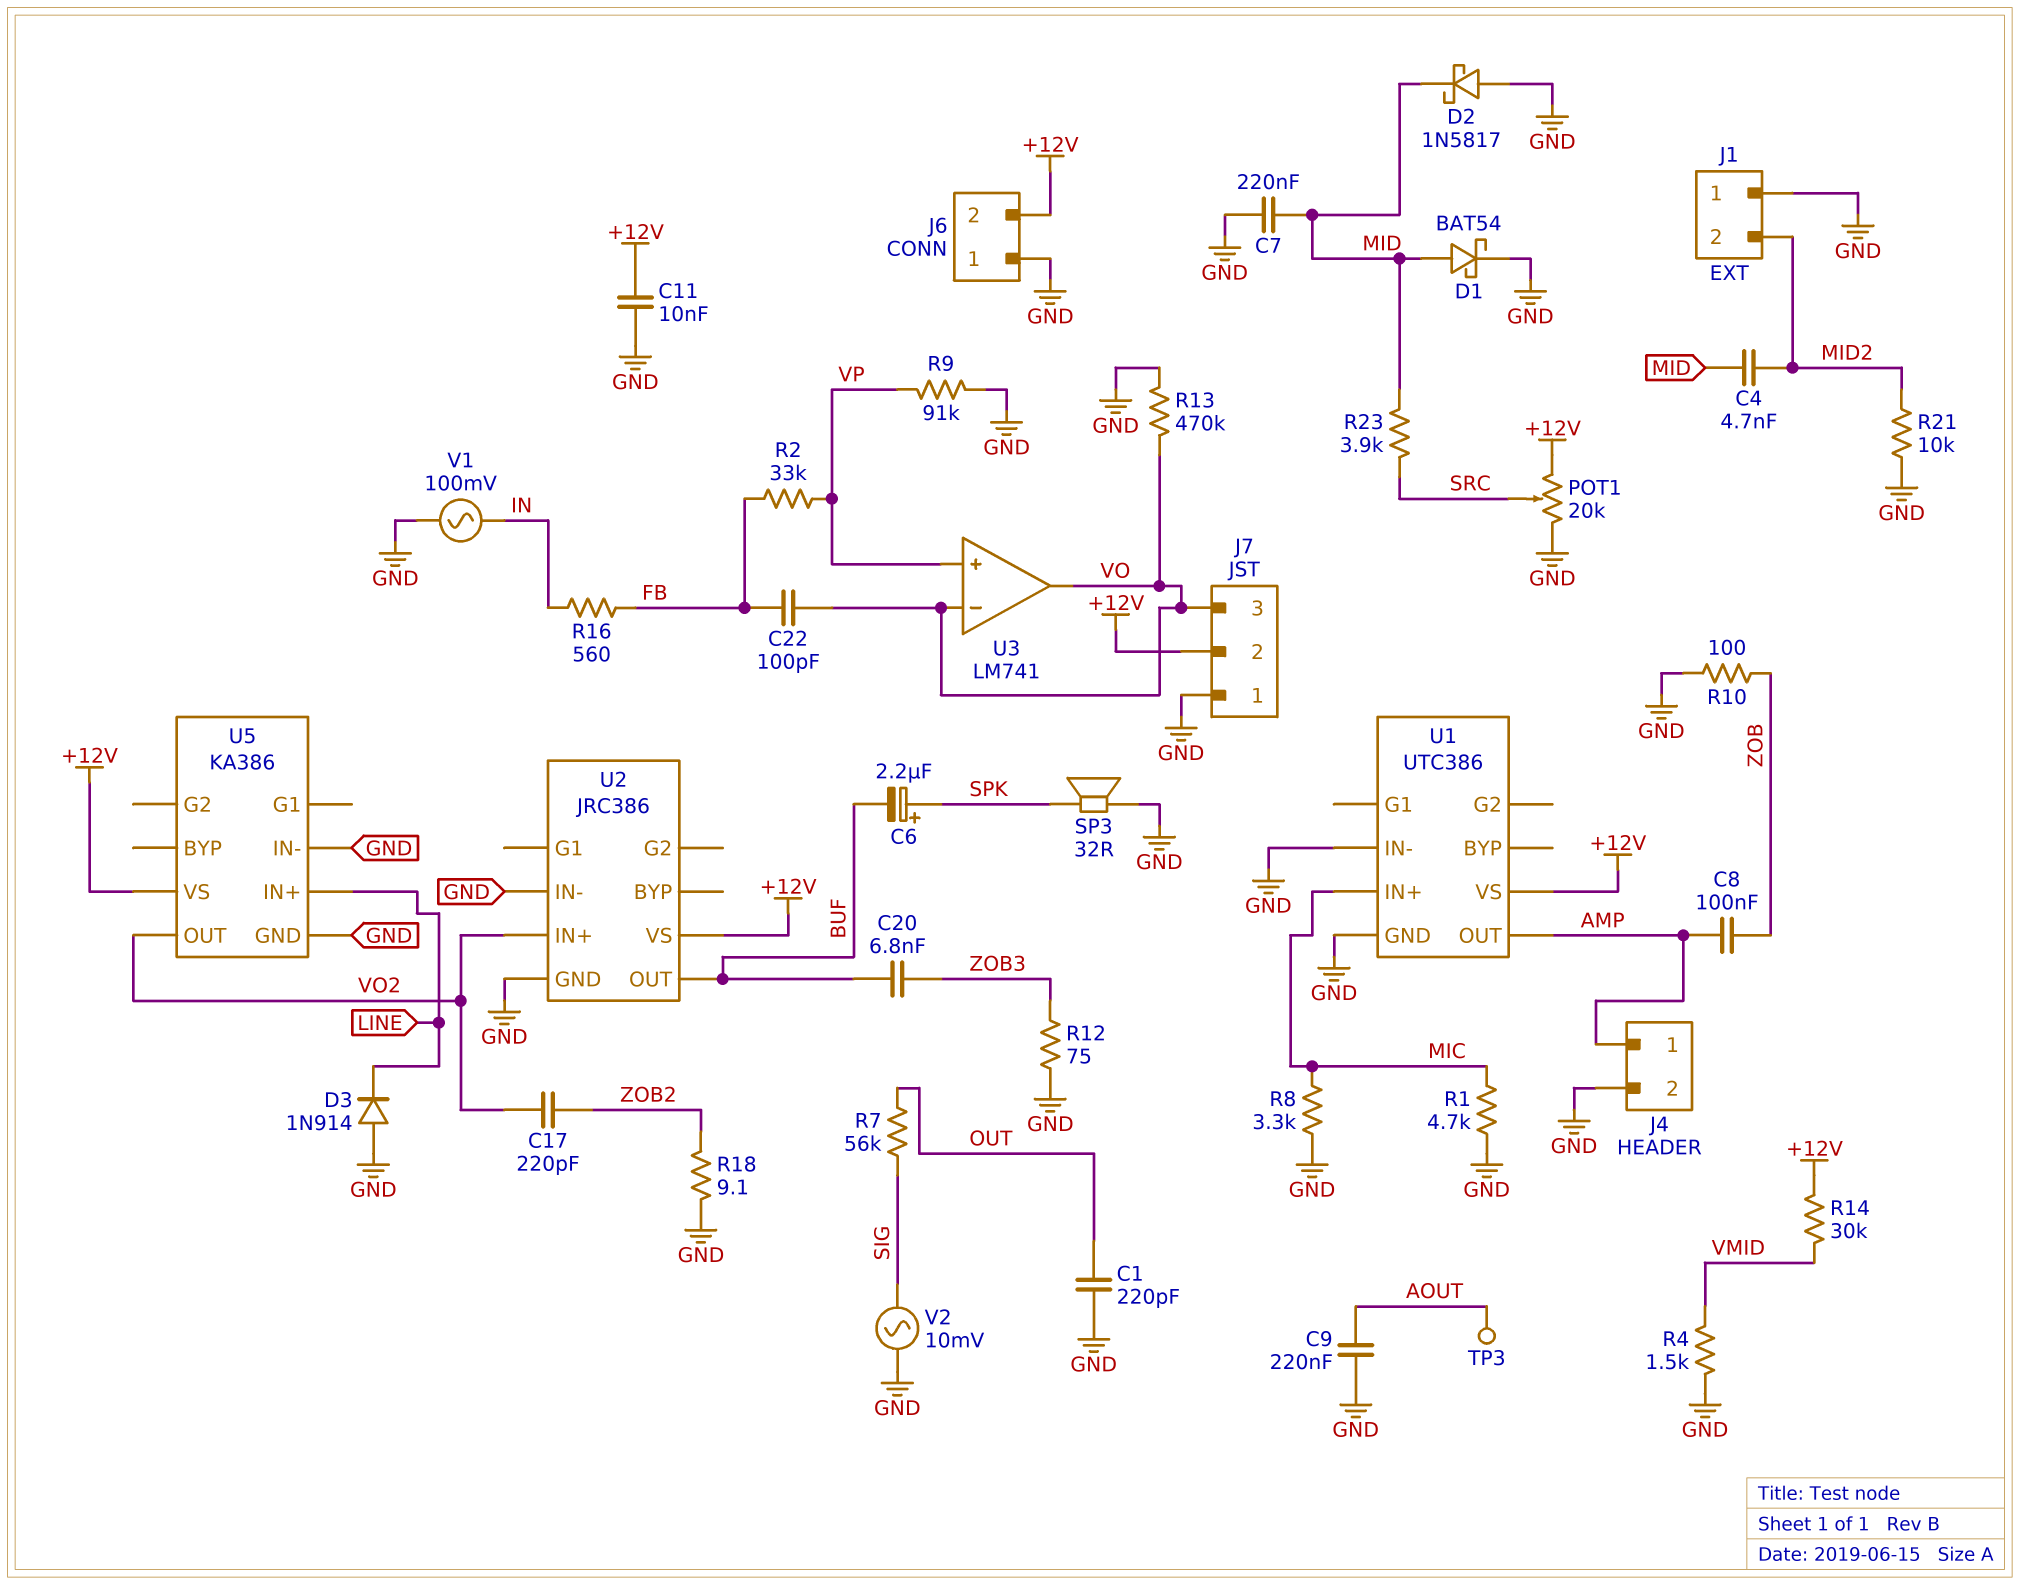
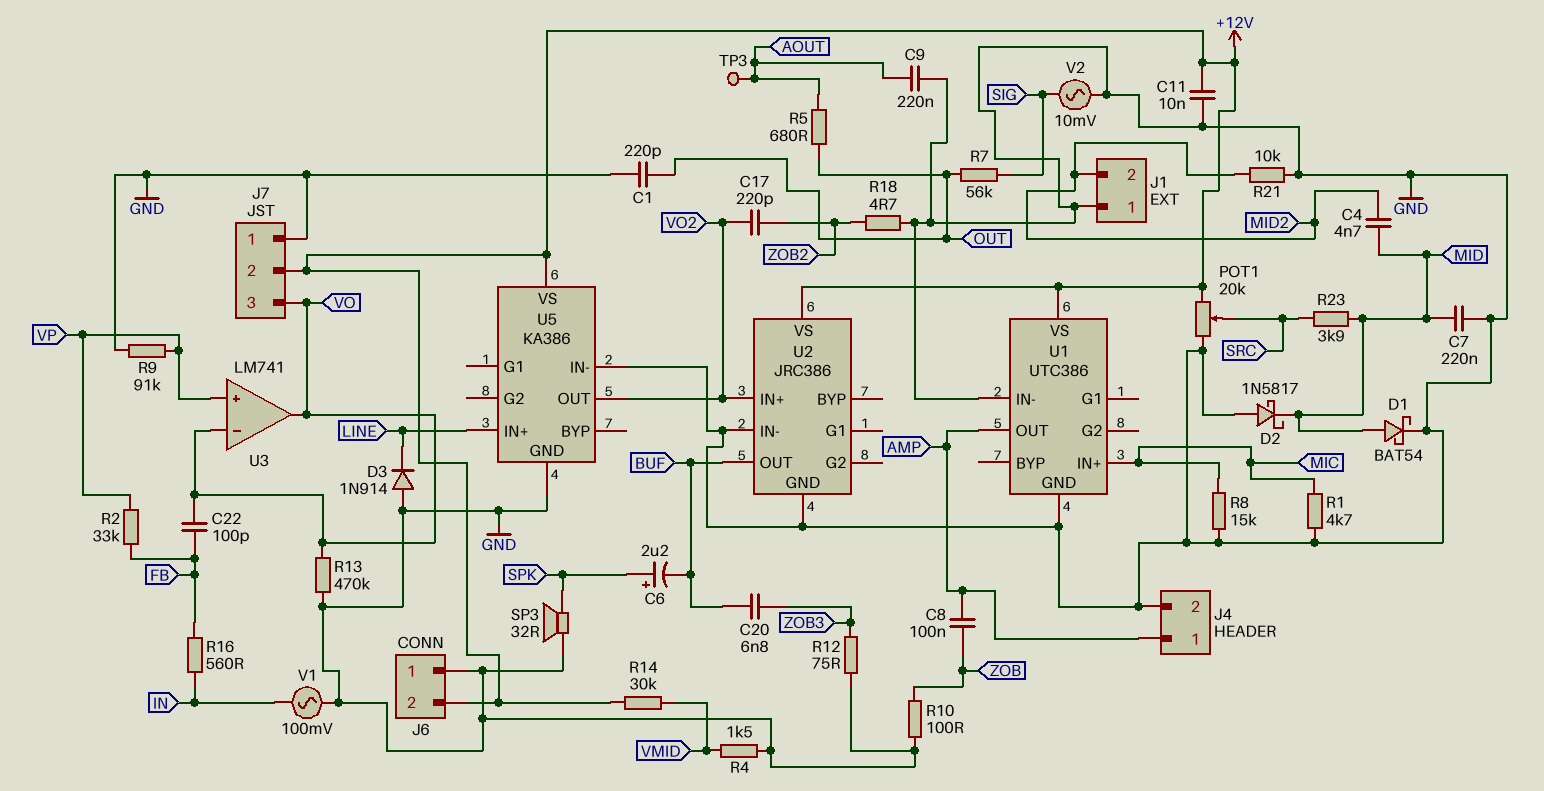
R5: none -> 680 (AOUT, OUT)
R8: 3.3k (GND, MIC) -> 15k (GND, MIC)
R18: 9.1 (GND, ZOB2) -> 4.7 (GND, ZOB2)

